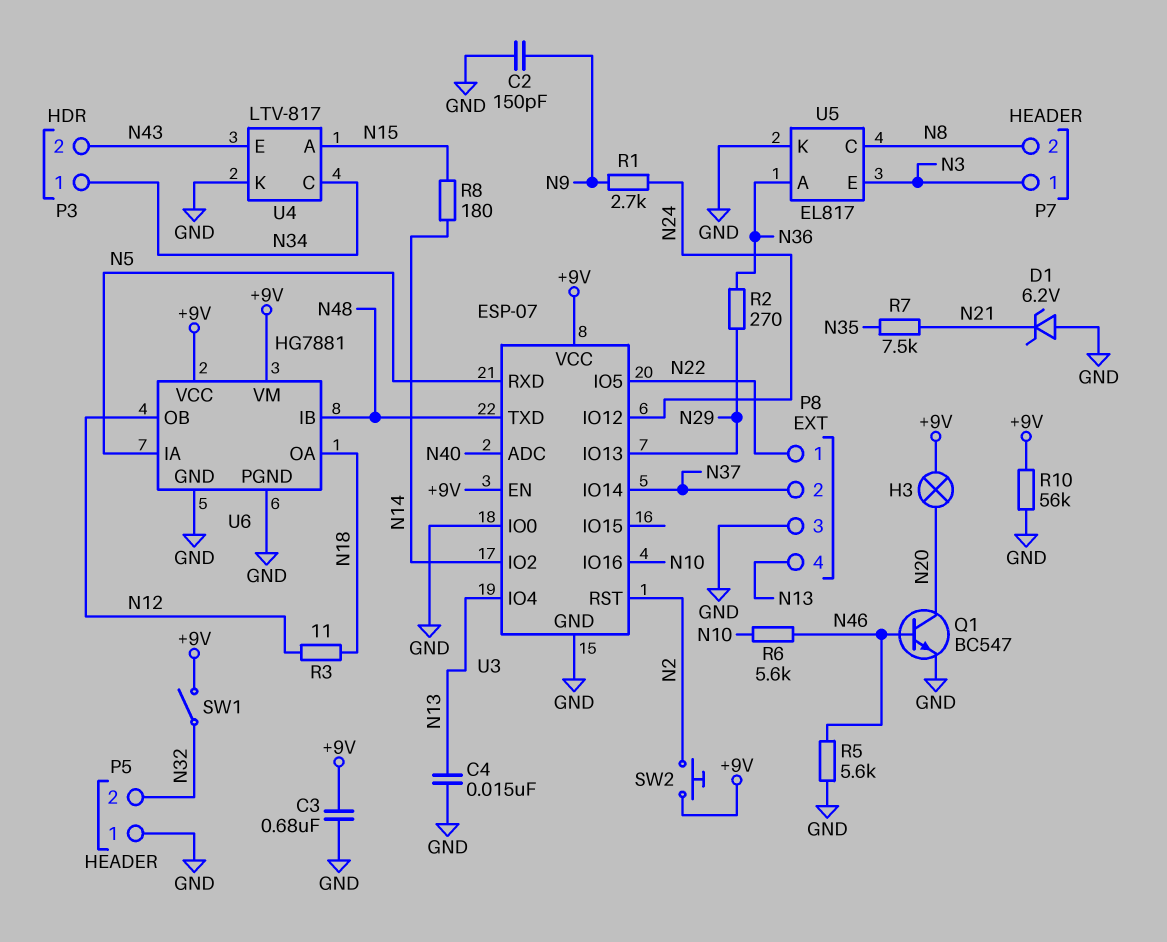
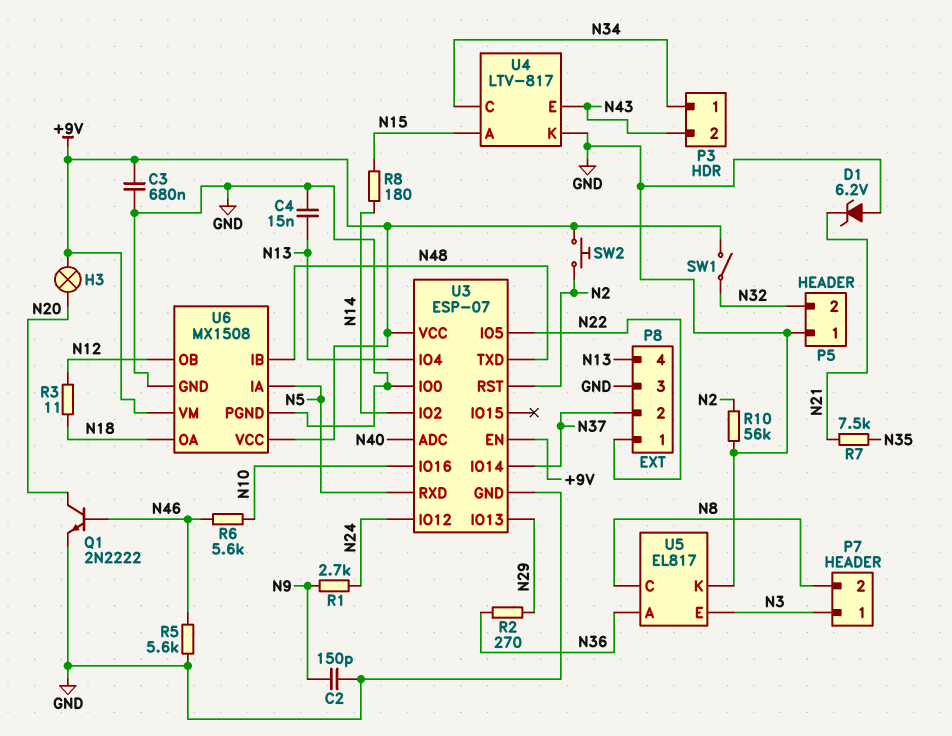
Q1: NPN BC547 (B N46, C N20, E GND) -> NPN 2N2222 (B N46, C N20, E GND)
R10: 56k (+9V, GND) -> 56k (GND, N2)
U6: HG7881 -> MX1508

